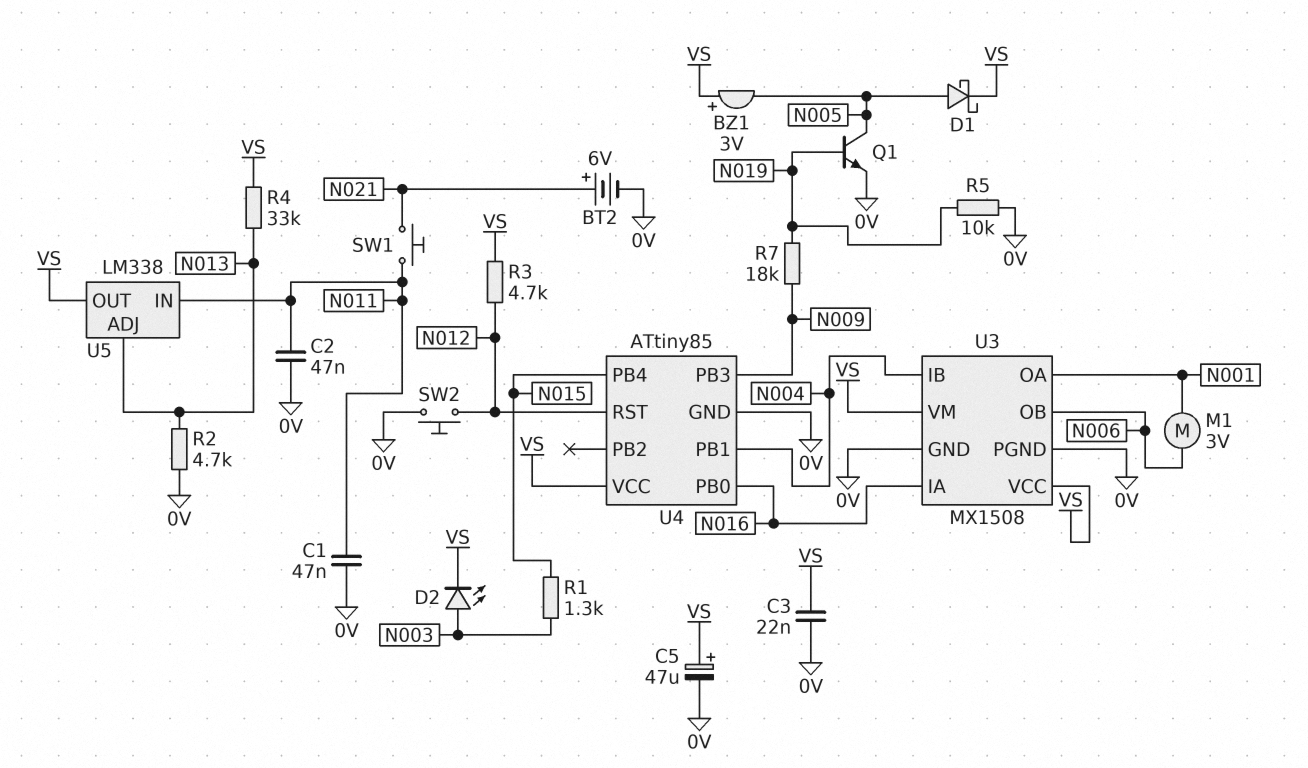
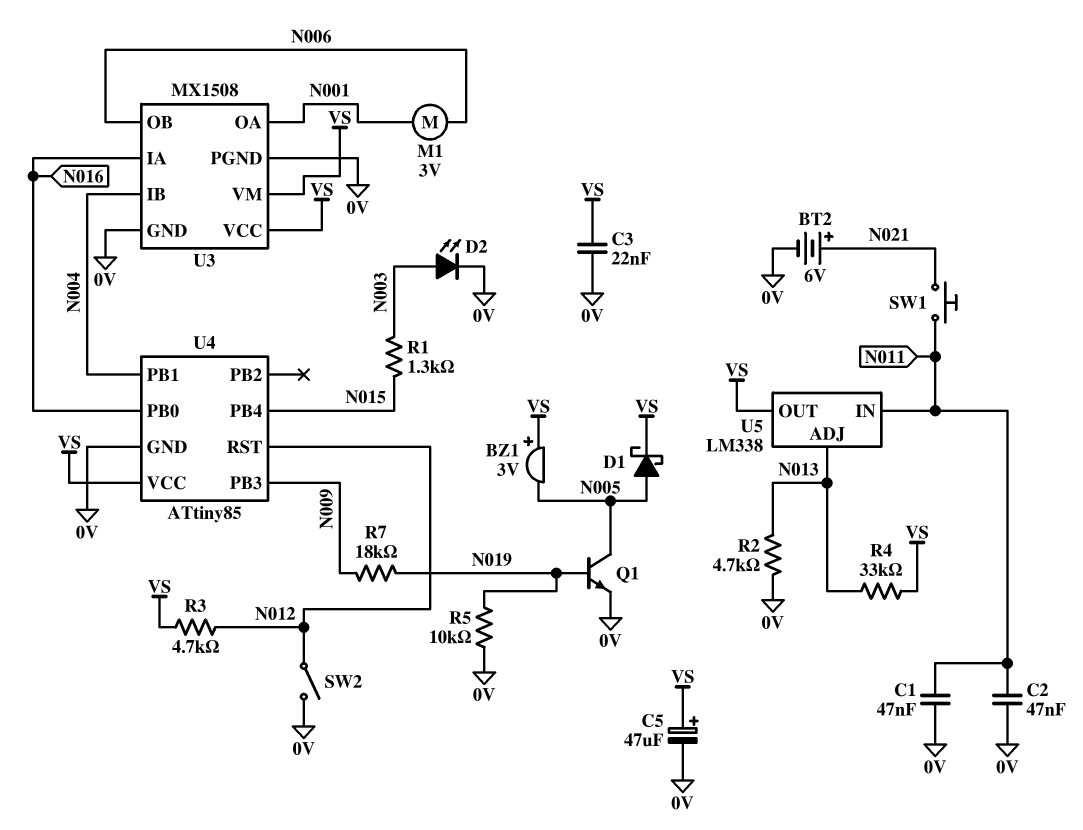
D2: LED (A N003, K VS) -> LED (A N003, K 0V)
SW2: button (0V, N012) -> switch (0V, N012)

